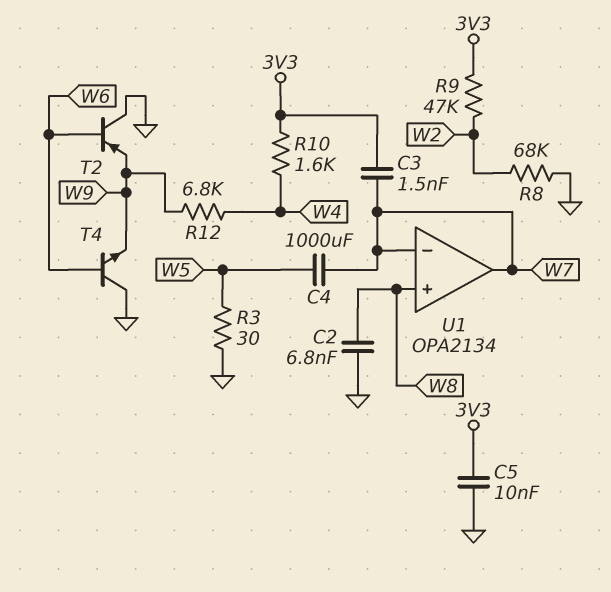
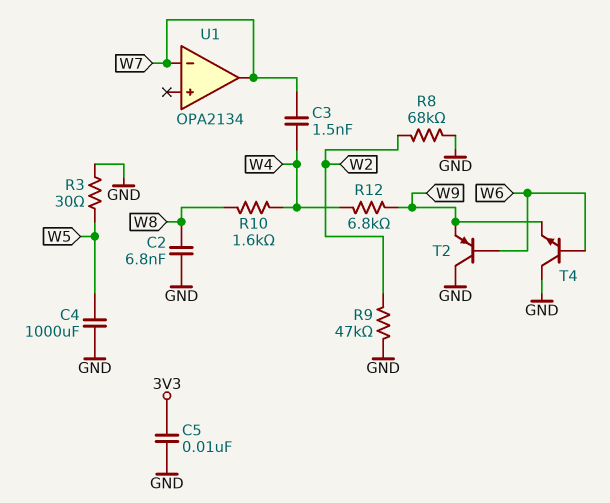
C3: 1.5nF (3V3, W7) -> 1.5nF (W4, W7)
C4: 1000uF (W5, W7) -> 1000uF (GND, W5)
R9: 47k (3V3, W2) -> 47k (GND, W2)
R10: 1.6k (3V3, W4) -> 1.6k (W4, W8)
U1 pin in+: W8 -> none

